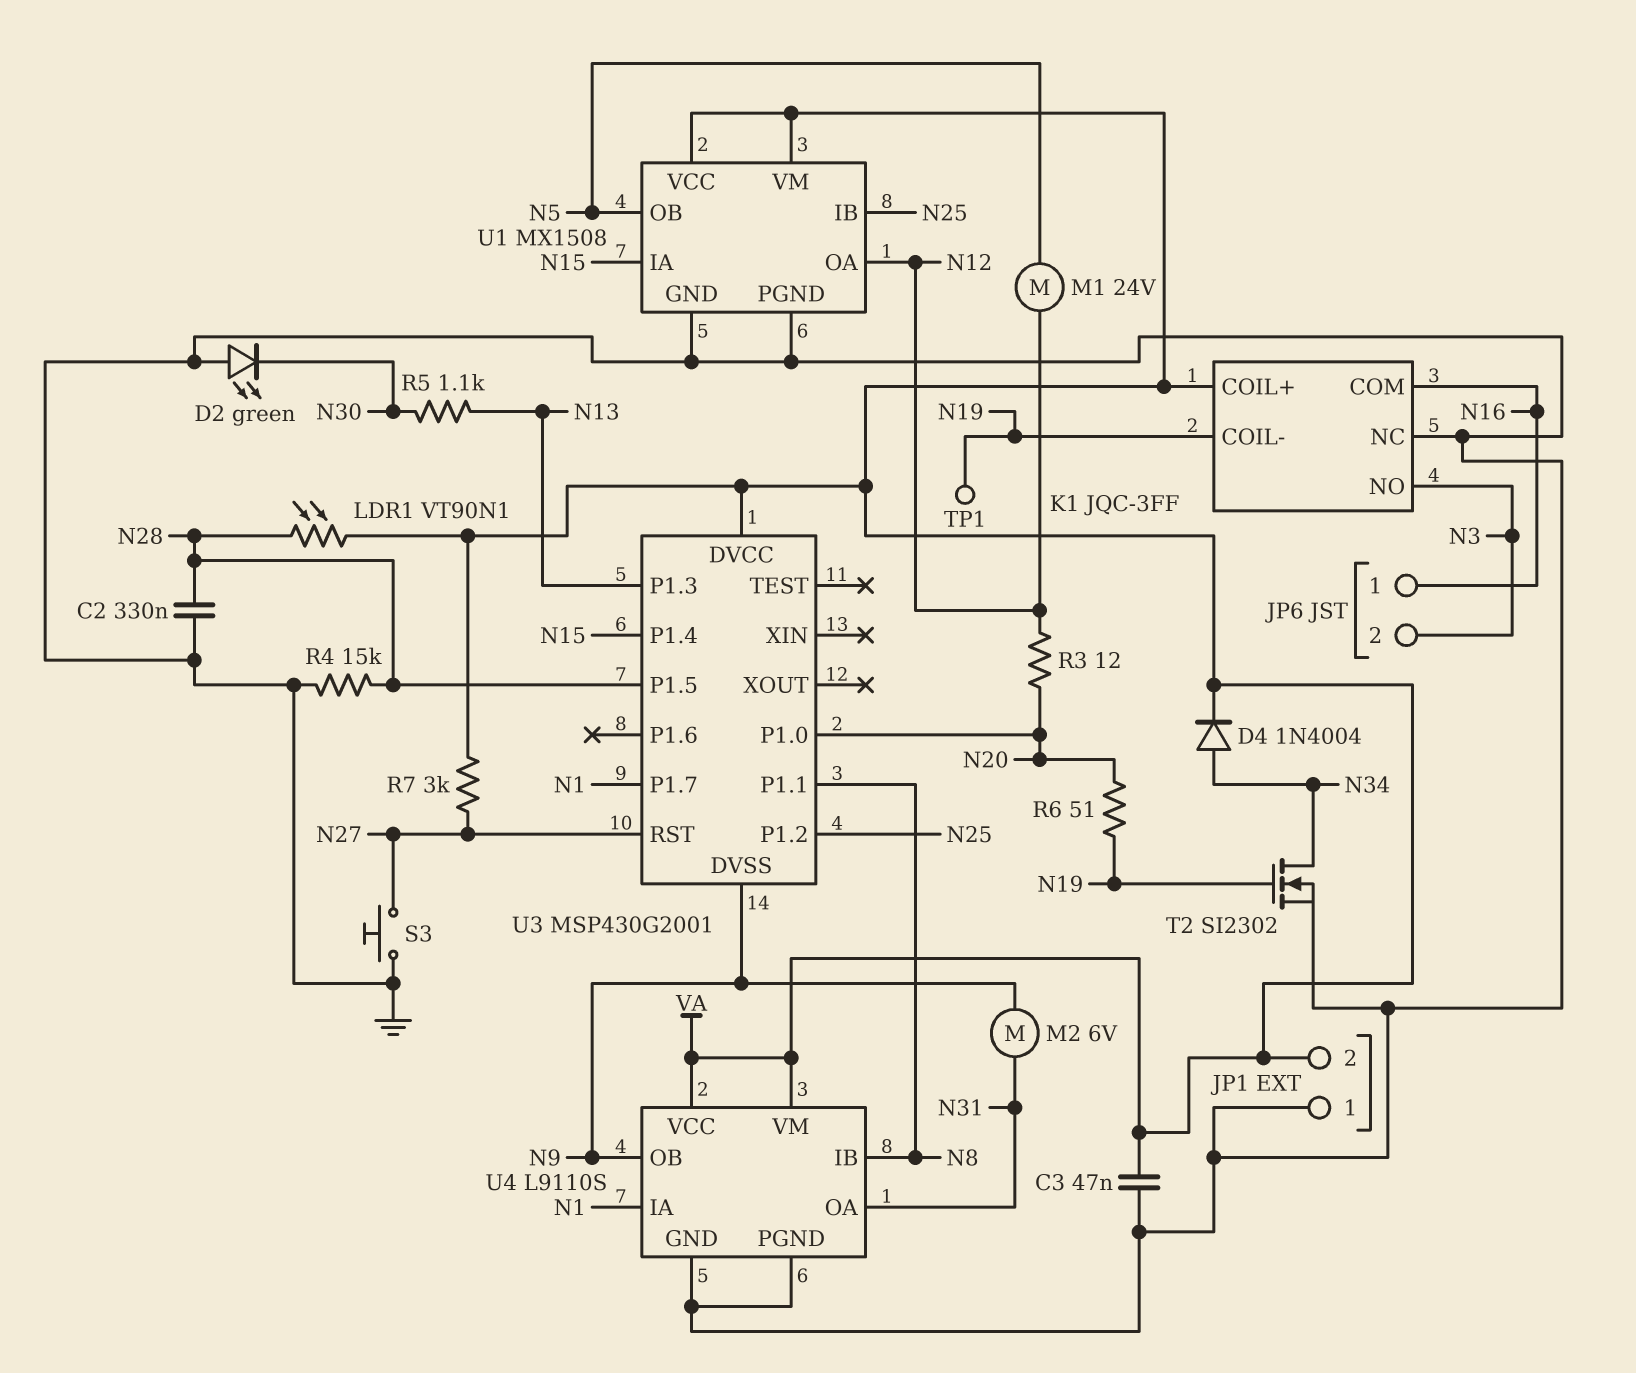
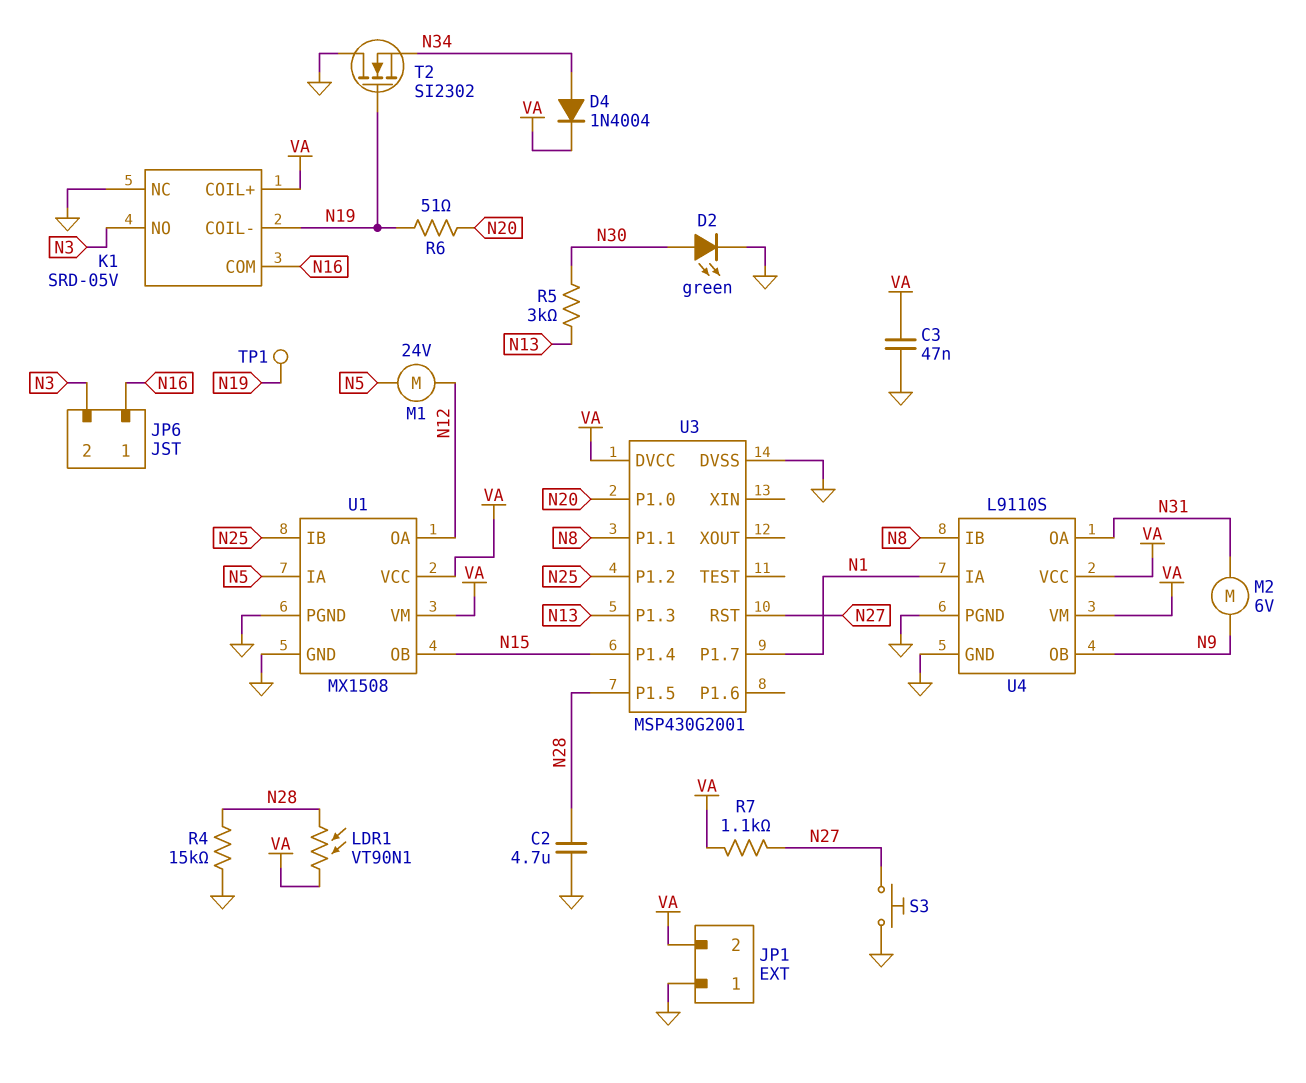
C2: 330nF (GND, N28) -> 4.7uF (GND, N28)
D2: LED green (A GND, K N30) -> LED green (A N30, K GND)
K1: JQC-3FF -> SRD-05V
R3: 12 (N12, N20) -> none
R5: 1.1k (N13, N30) -> 3k (N13, N30)
R7: 3k (N27, VA) -> 1.1k (N27, VA)
T2: NMOS SI2302 (G N19, D N34, S GND) -> NMOS SI2302 (G N19, D GND, S N34)
U1 pin IA: N15 -> N5
U1 pin OB: N5 -> N15
U3 pin DVSS: N9 -> GND

